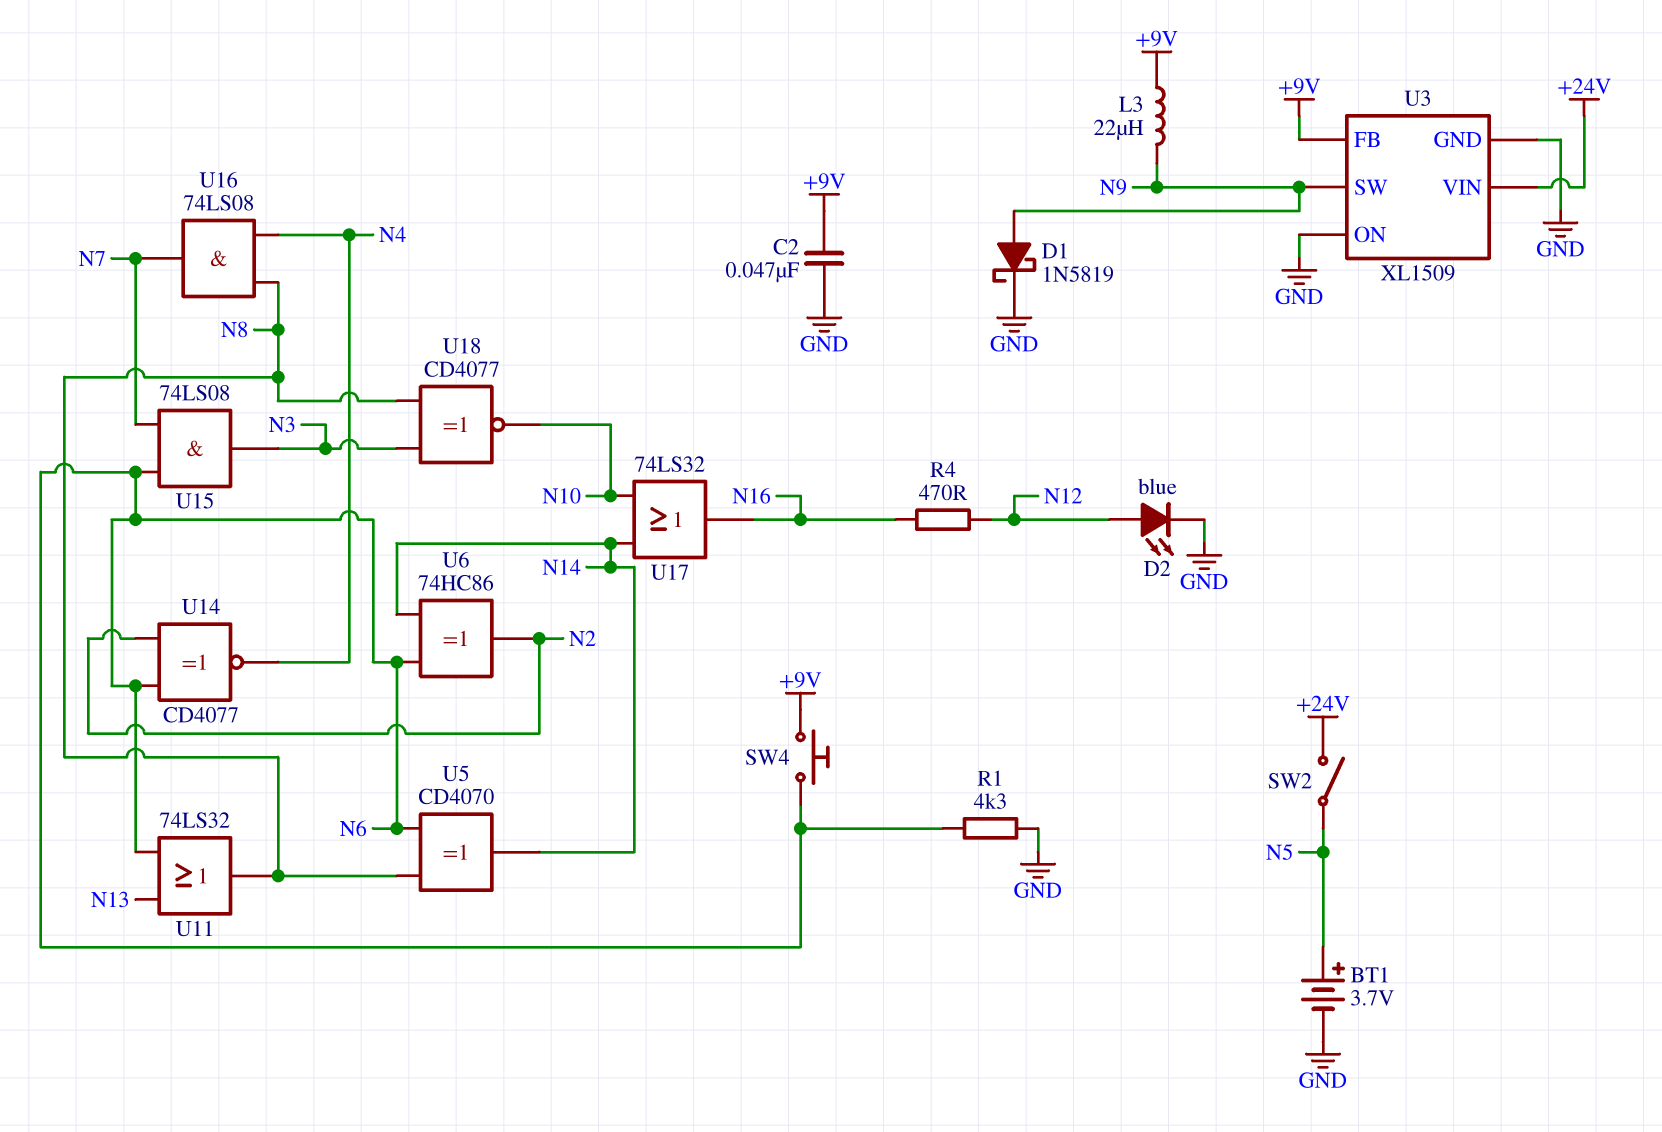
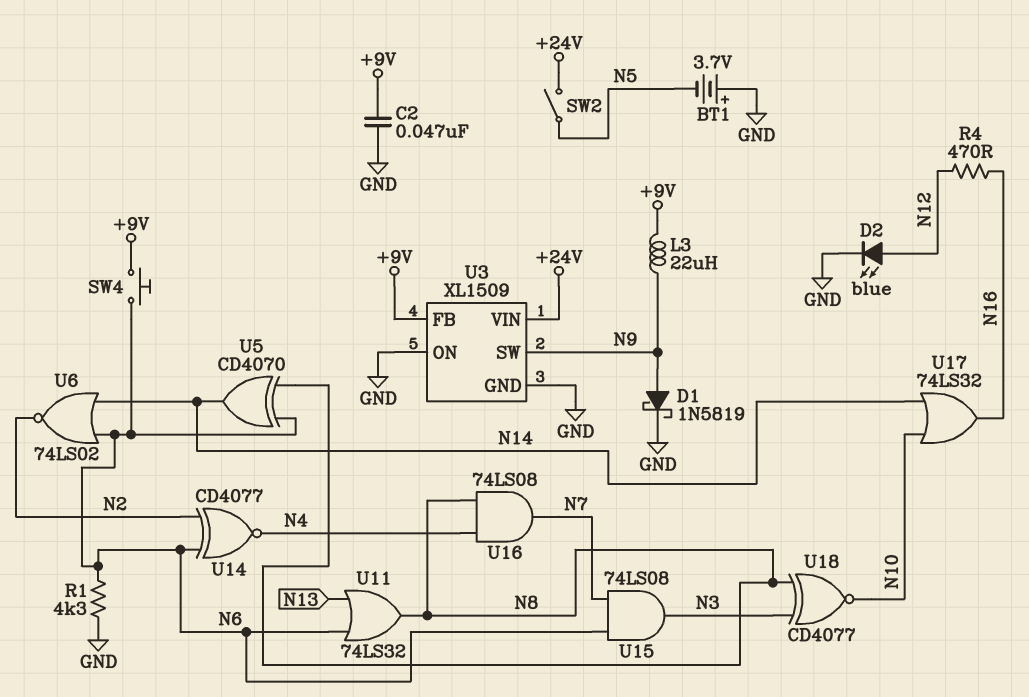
BT1: 3.7V (plus N5, minus GND) -> 3.7V (plus GND, minus N5)
U6: XOR 74HC86 (in N6, in N14, out N2) -> NOR 74LS02 (in N6, in N14, out N2)

